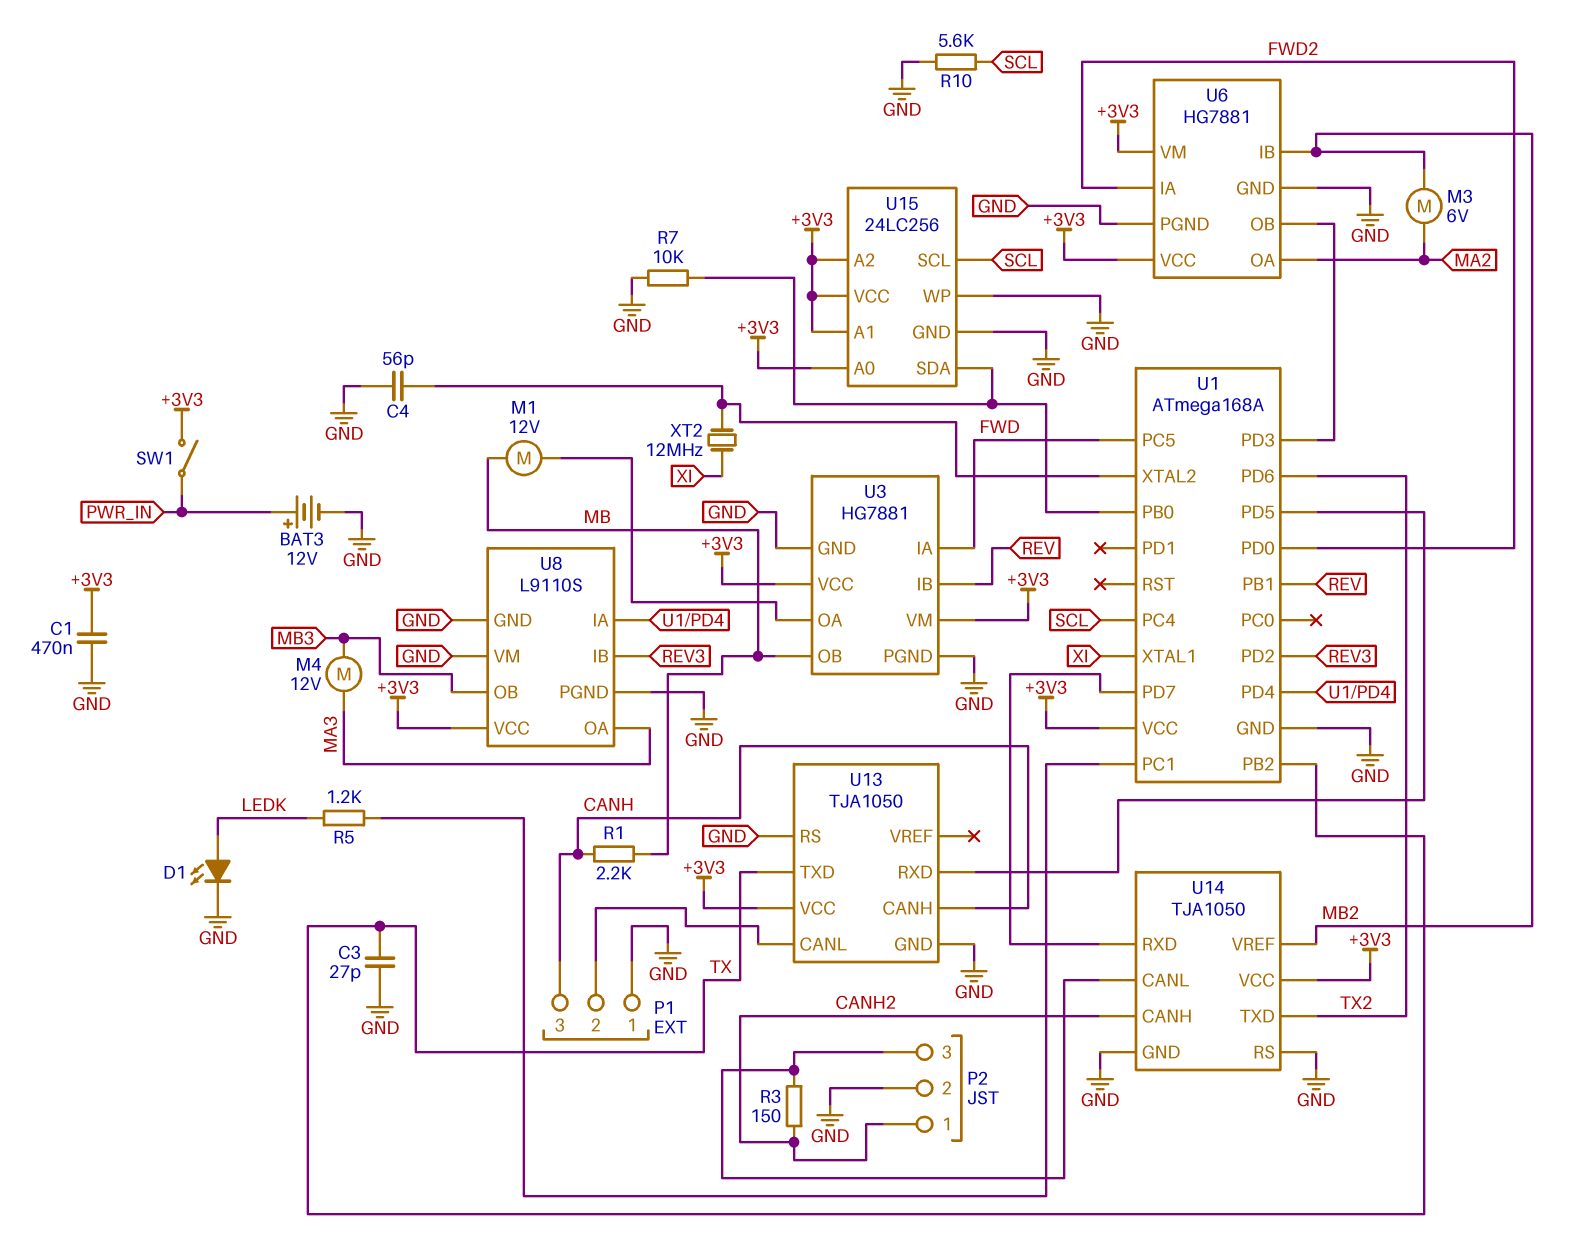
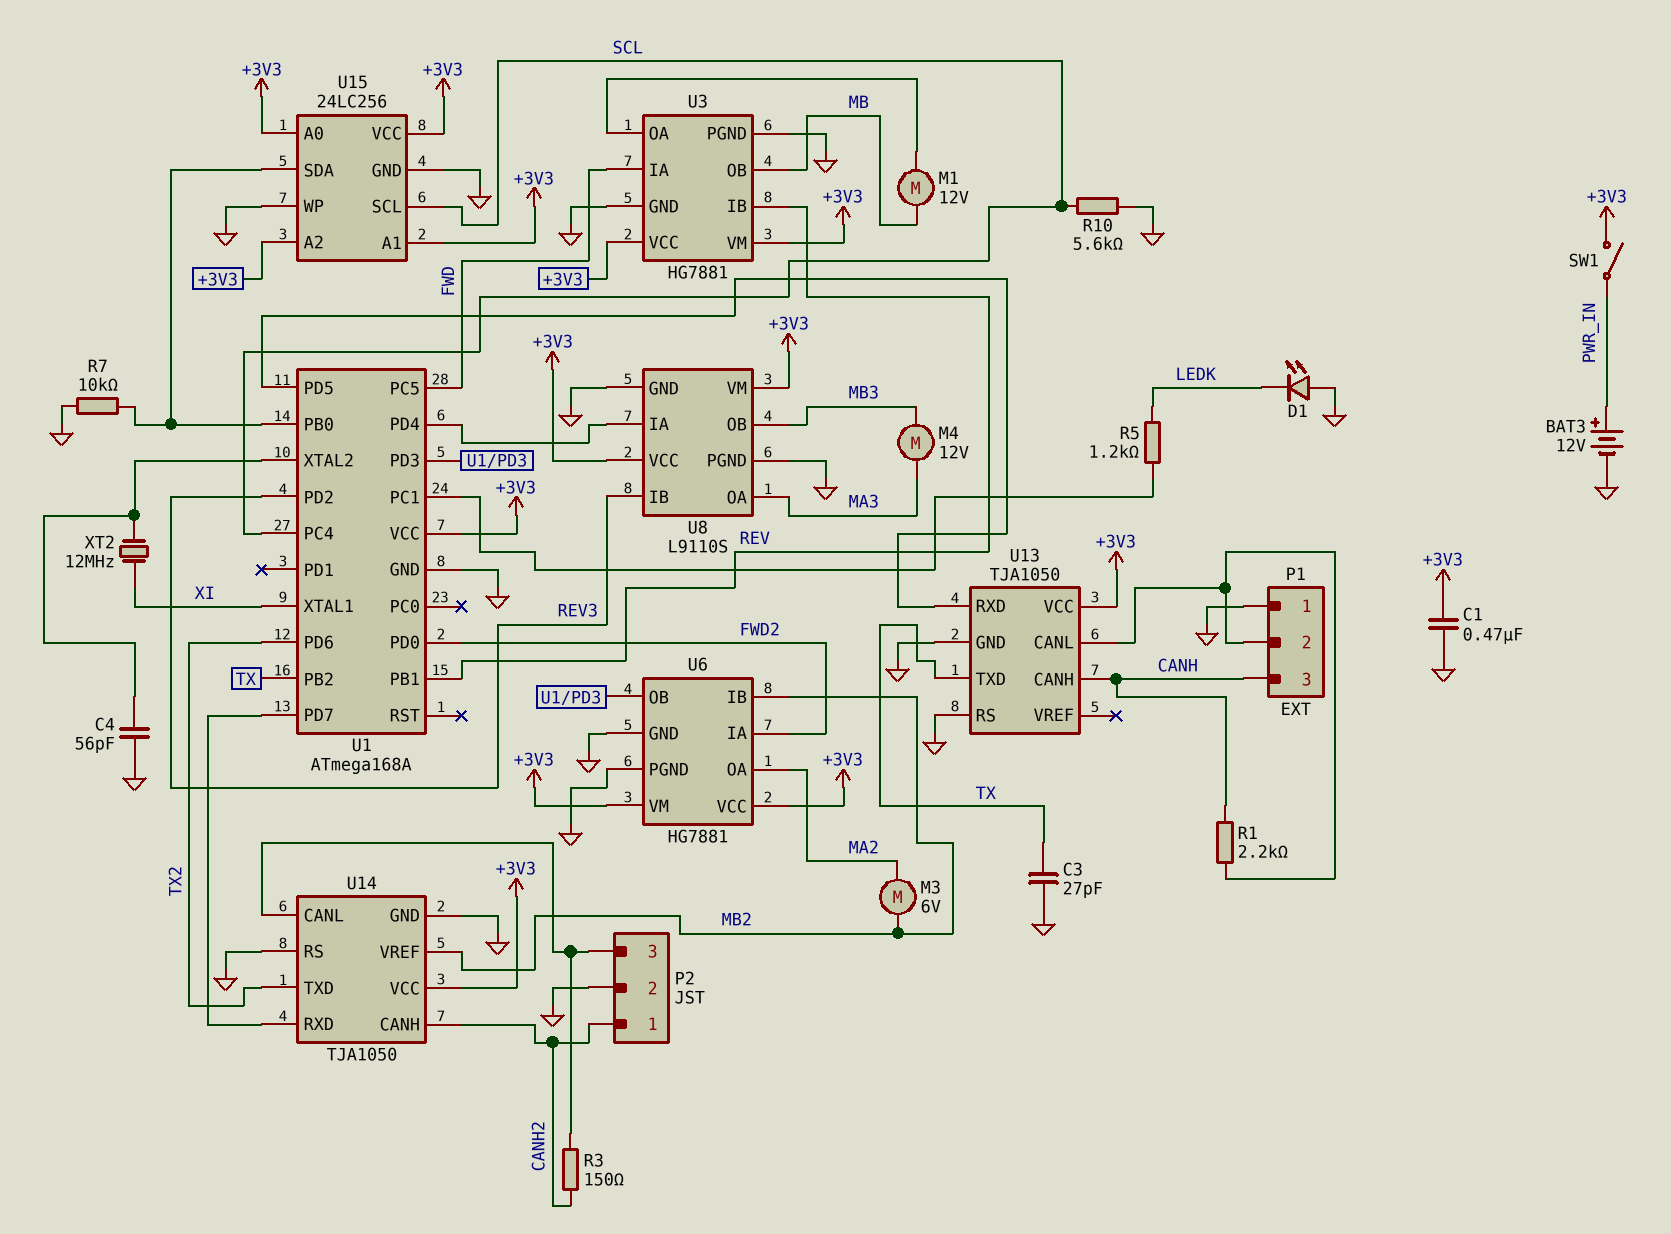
D1: LED (A LEDK, K GND) -> LED (A GND, K LEDK)
R1: 2.2k (CANH, MB) -> 2.2k (CANH, P1/2)
U8 pin VM: GND -> +3V3

